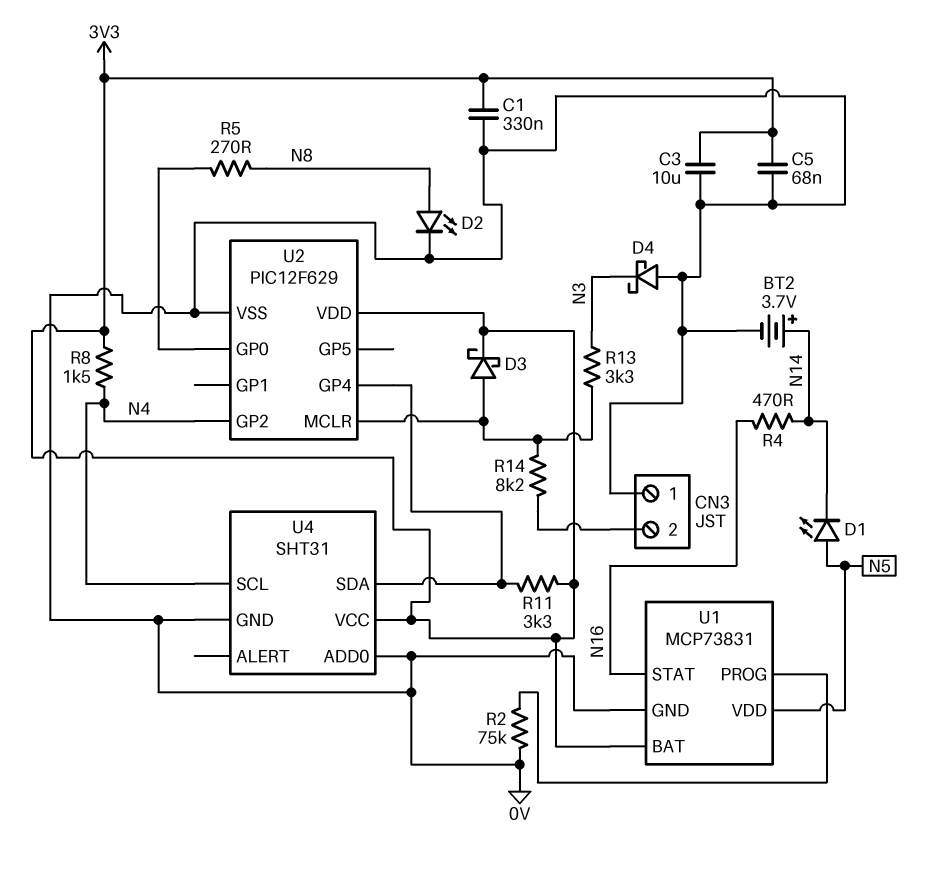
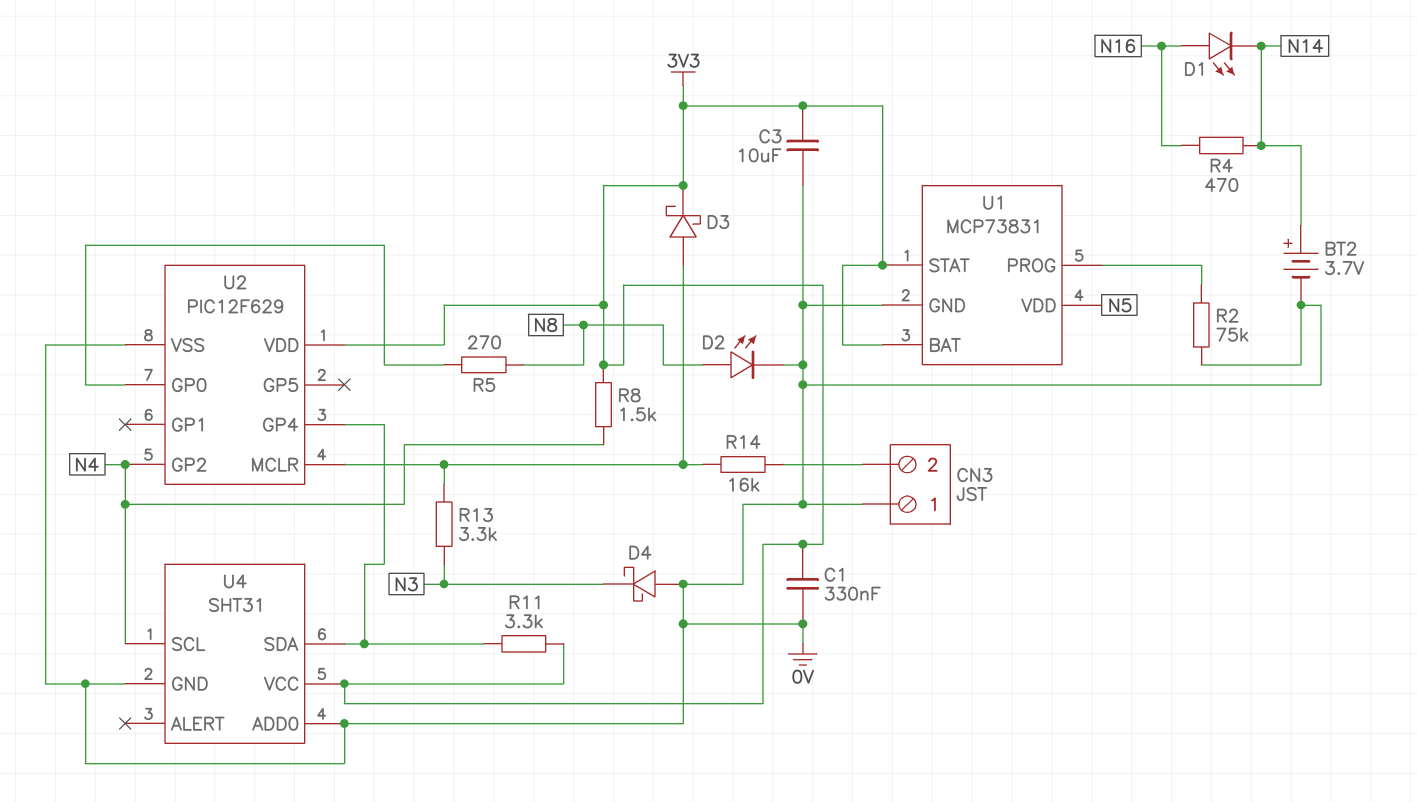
C5: 68nF (0V, 3V3) -> none
D1: LED (A N5, K N14) -> LED (A N16, K N14)
R14: 8.2k (CN3/2, U2/MCLR) -> 16k (CN3/2, U2/MCLR)
U1 pin STAT: N16 -> 3V3

